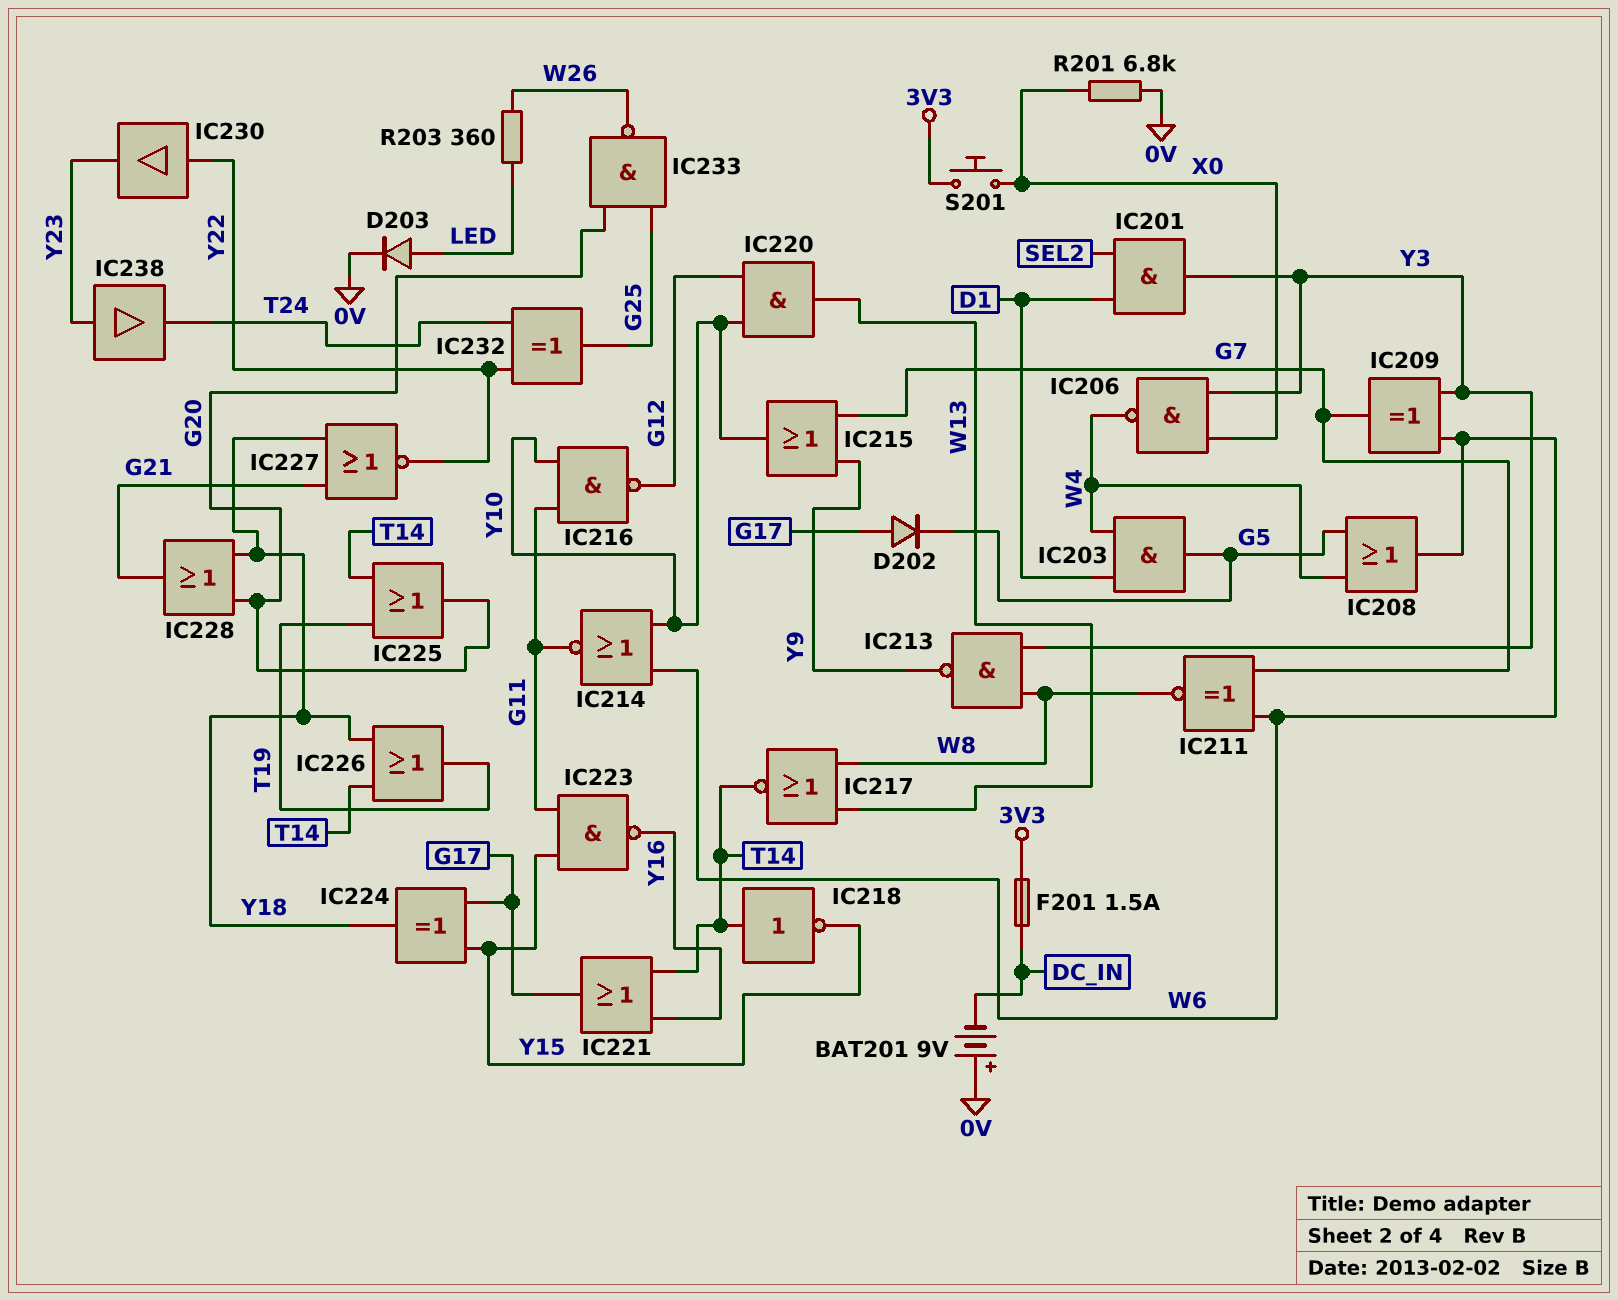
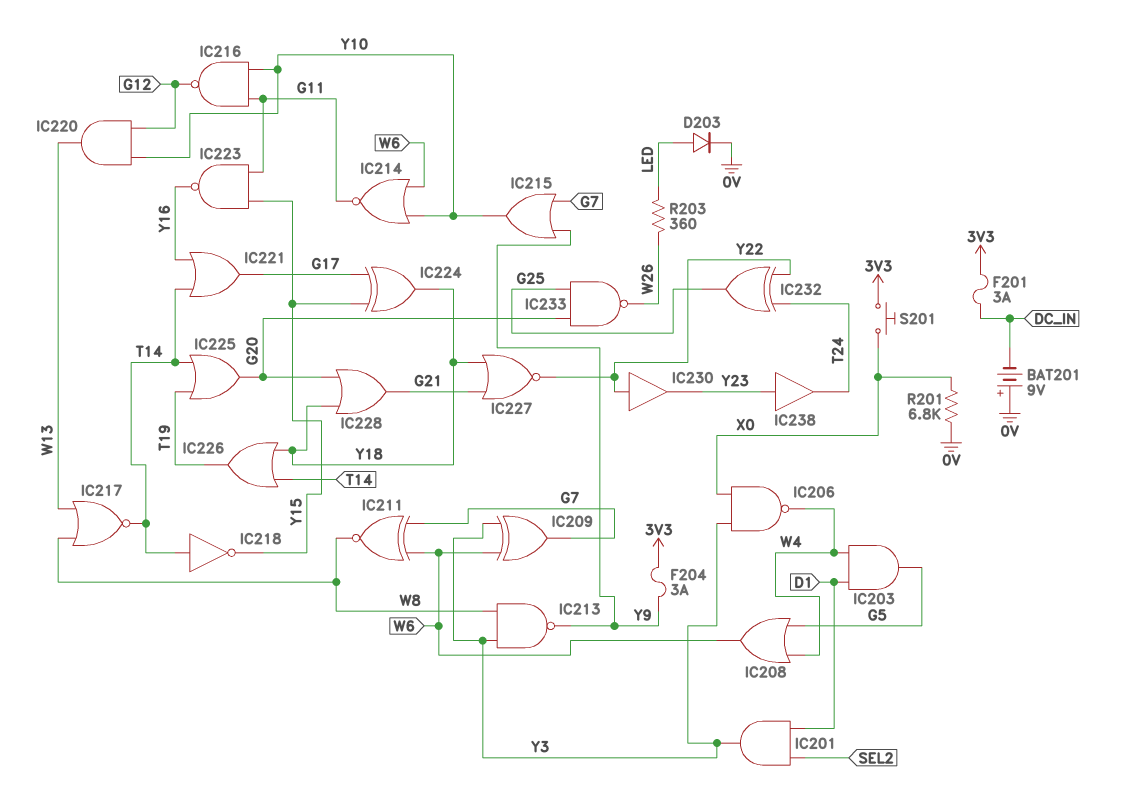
D202: diode (A G17, K G5) -> none
F201: 1.5A (3V3, DC_IN) -> 3A (3V3, DC_IN)
F204: none -> 3A (3V3, Y9)

